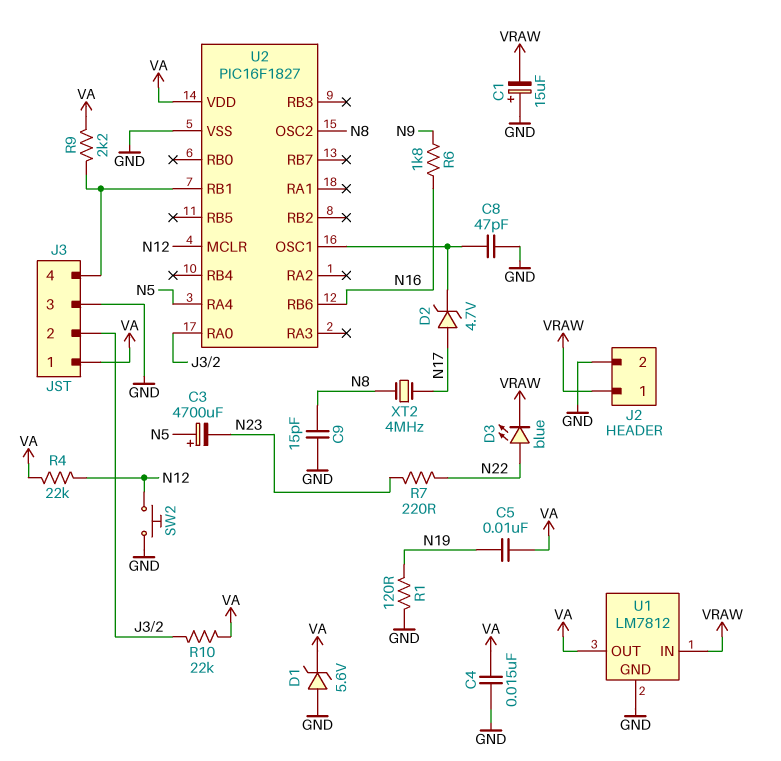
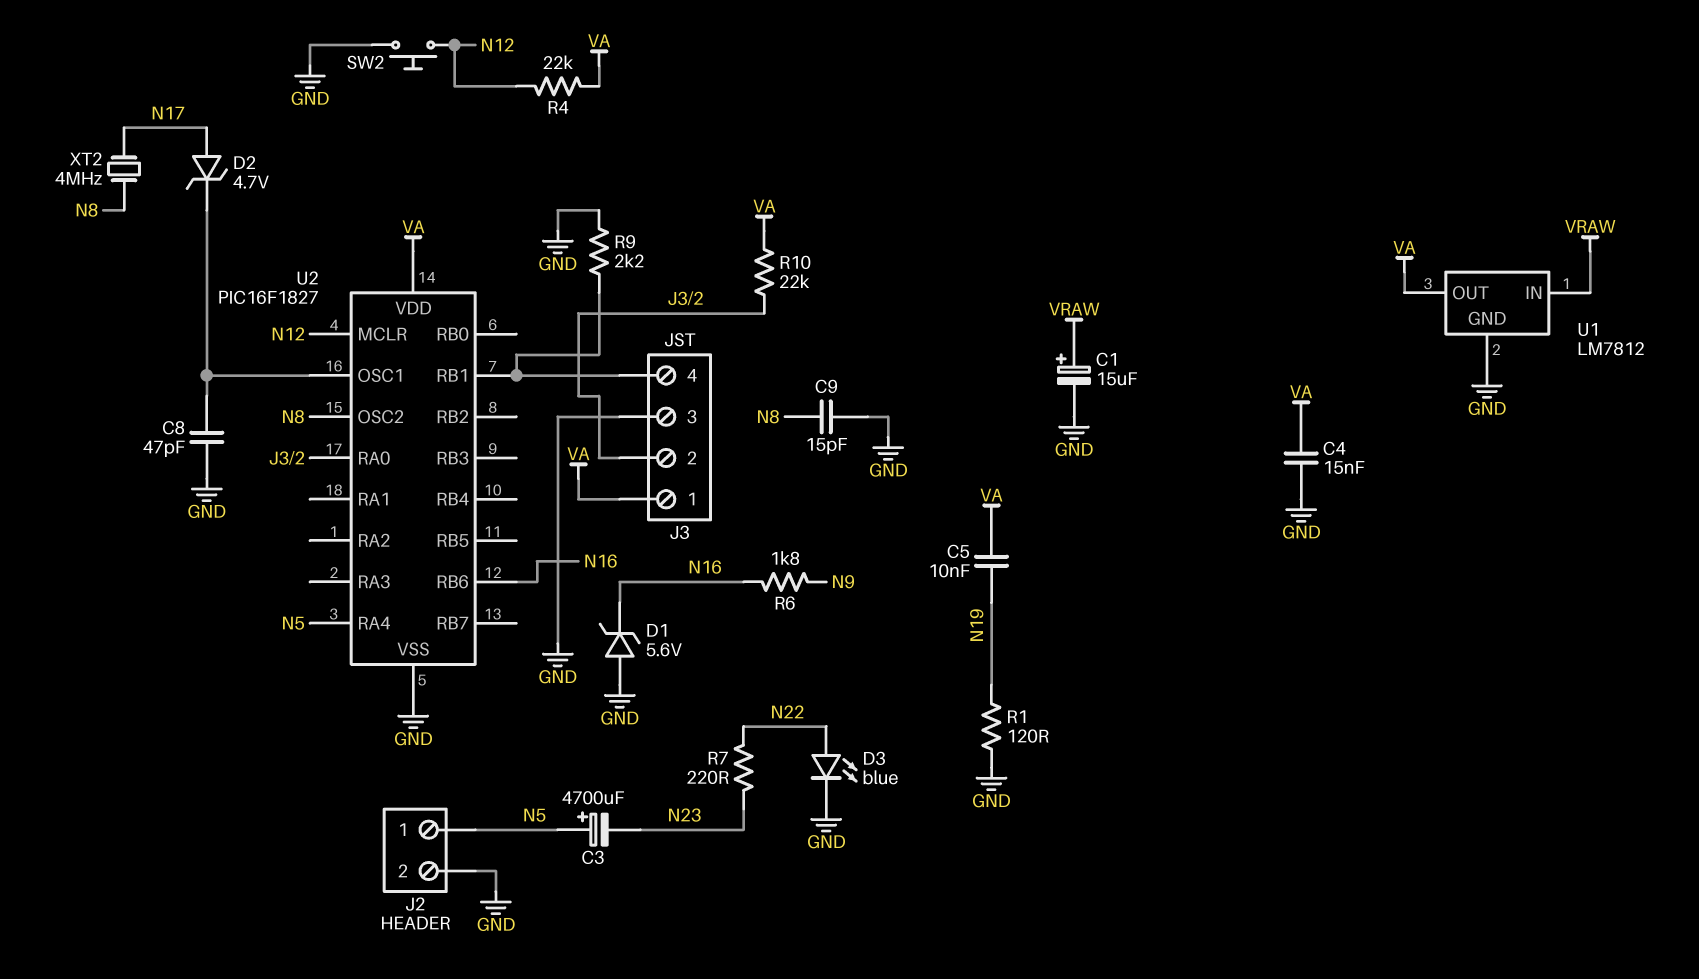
C1: 15uF (plus GND, minus VRAW) -> 15uF (plus VRAW, minus GND)
D1: zener 5.6V (A GND, K VA) -> zener 5.6V (A GND, K N16)
D3: LED blue (A N22, K VRAW) -> LED blue (A N22, K GND)
J2 pin 1: VRAW -> N5
R9: 2.2k (J3/4, VA) -> 2.2k (GND, J3/4)

